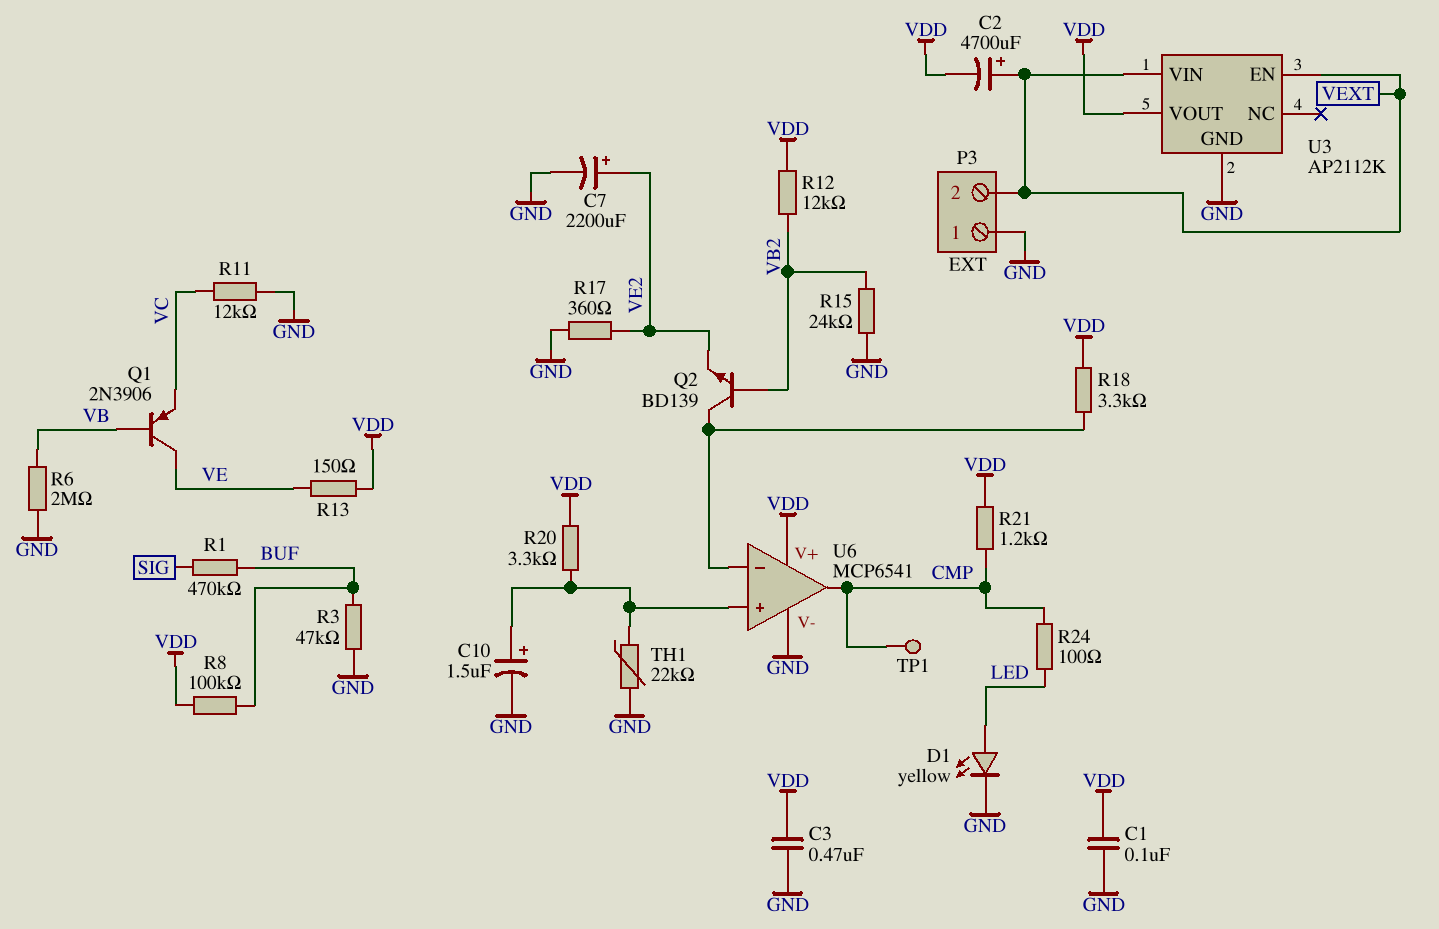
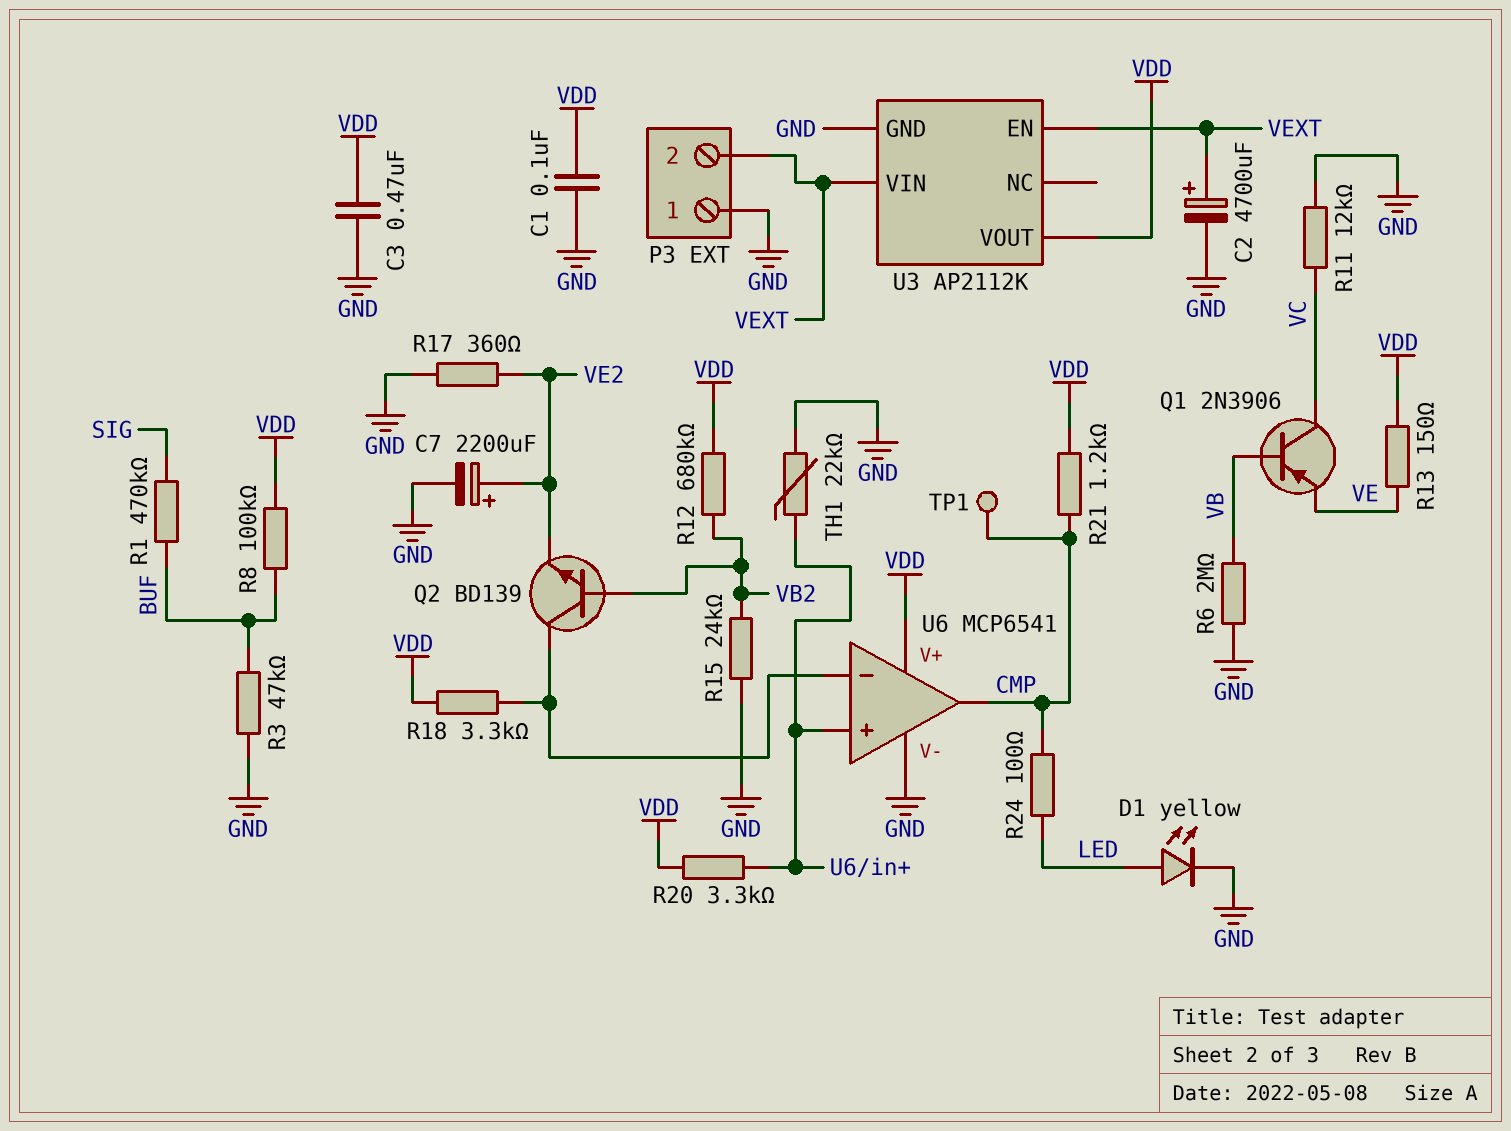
C2: 4700uF (plus VEXT, minus VDD) -> 4700uF (plus VEXT, minus GND)
C10: 1.5uF (plus U6/in+, minus GND) -> none
Q1: PNP 2N3906 (B VB, C VE, E VC) -> PNP 2N3906 (B VB, C VC, E VE)
R12: 12k (VB2, VDD) -> 680k (VB2, VDD)

